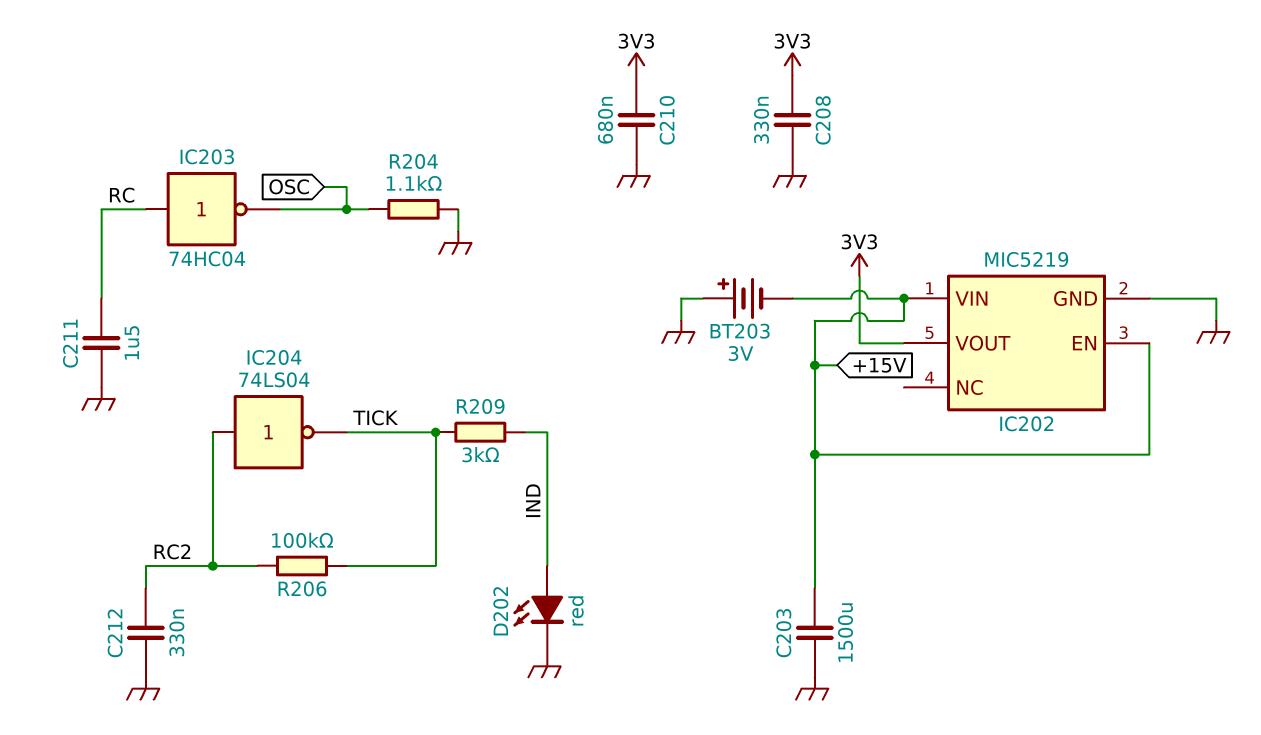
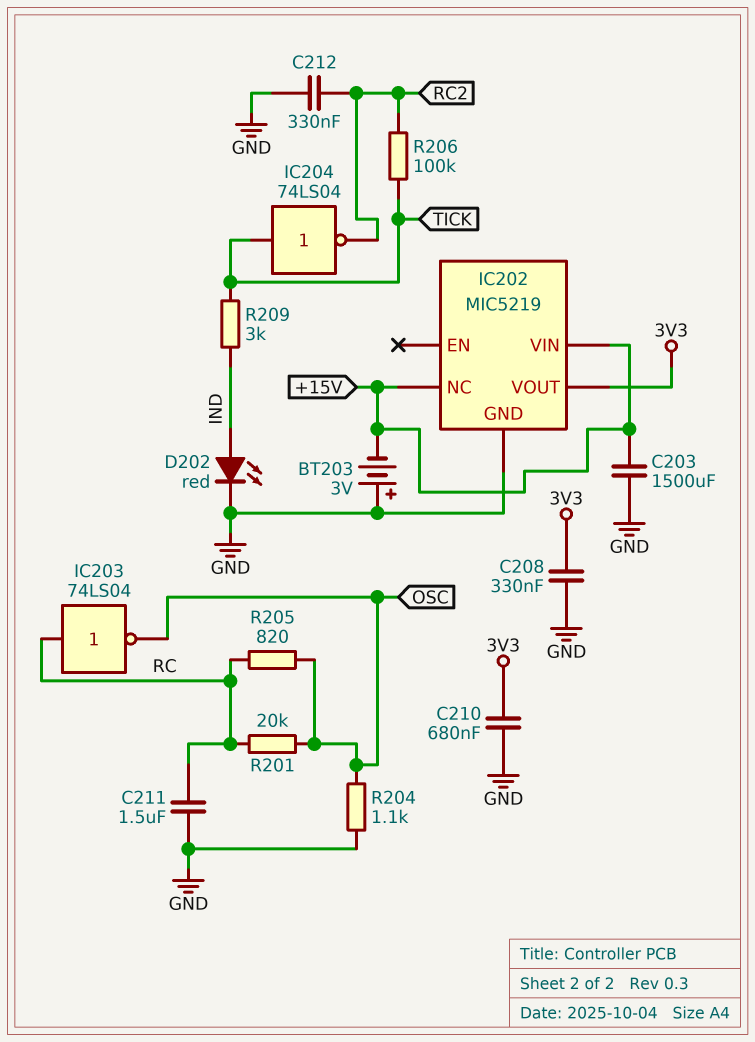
IC202 pin EN: +15V -> none
IC202 pin NC: none -> +15V
IC203: NOT 74HC04 (in RC, out OSC) -> NOT 74LS04 (in RC, out OSC)
IC204: NOT 74LS04 (in RC2, out TICK) -> NOT 74LS04 (in TICK, out RC2)
R201: none -> 20k (OSC, RC)
R205: none -> 820 (OSC, RC)

